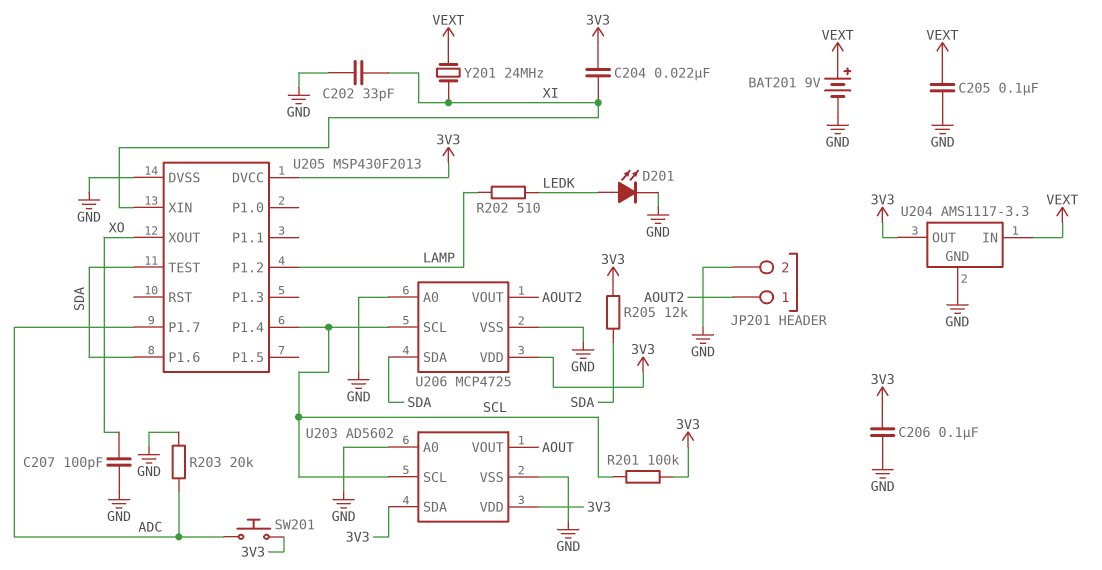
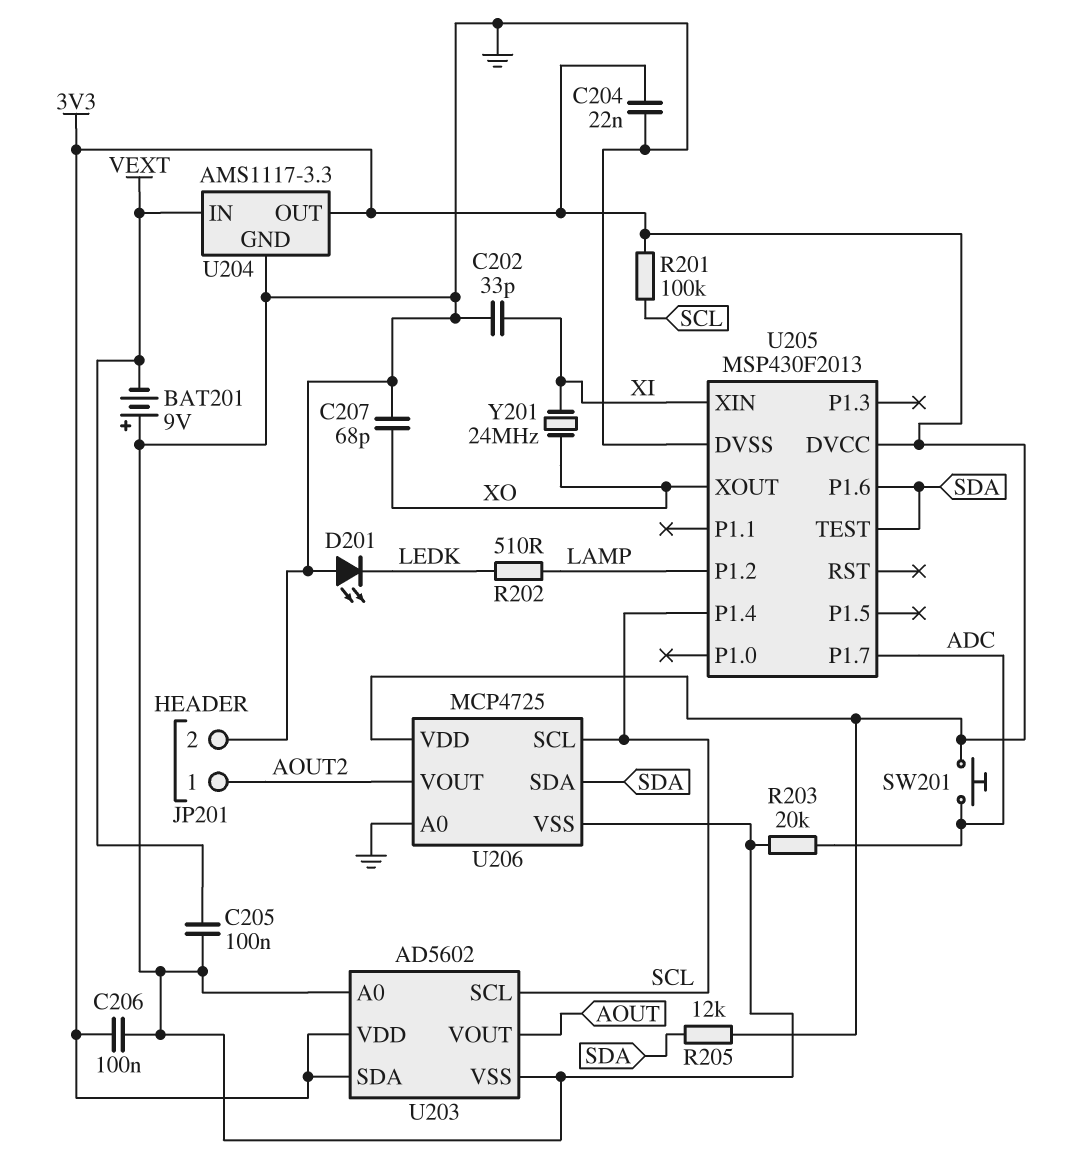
BAT201: 9V (plus VEXT, minus GND) -> 9V (plus GND, minus VEXT)
C204: 22nF (3V3, XI) -> 22nF (3V3, GND)
C207: 100pF (GND, XO) -> 68pF (GND, XO)
D201: LED (A LEDK, K GND) -> LED (A GND, K LEDK)
Y201: 24MHz (VEXT, XI) -> 24MHz (XI, XO)

